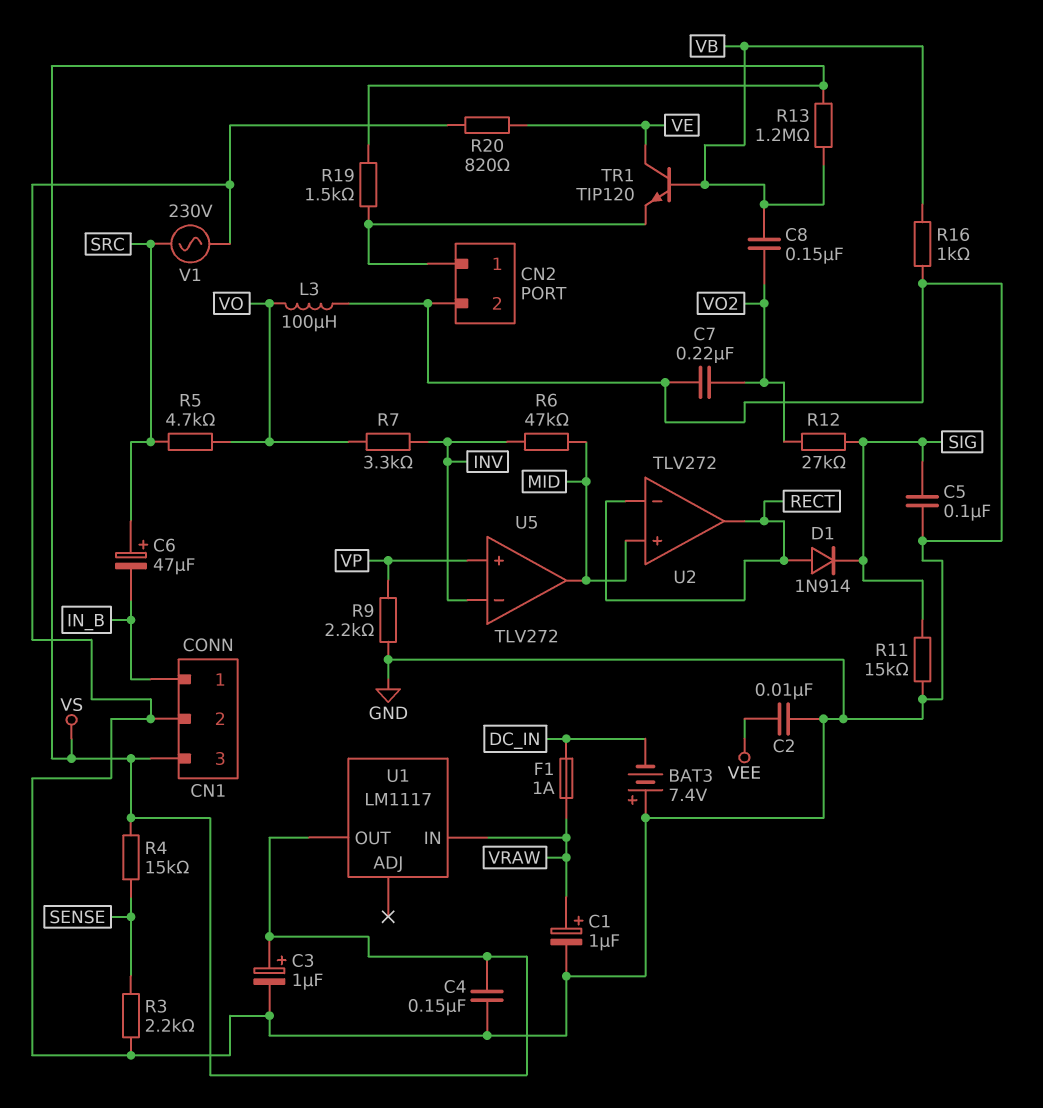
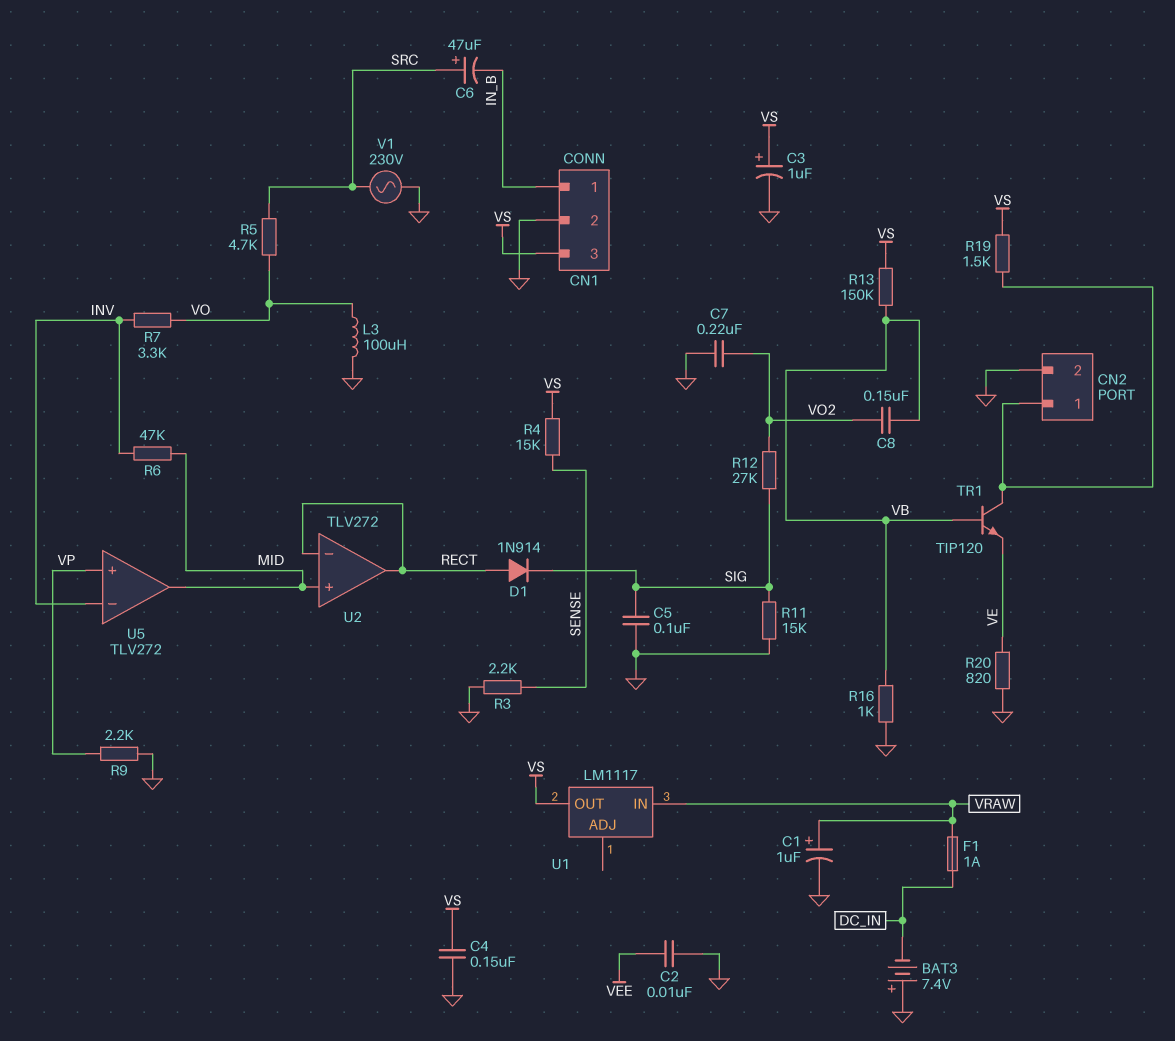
R13: 1.2M (VB, VS) -> 150k (VB, VS)
TR1: NPN TIP120 (B VB, C VE, E CN2/1) -> NPN TIP120 (B VB, C CN2/1, E VE)

